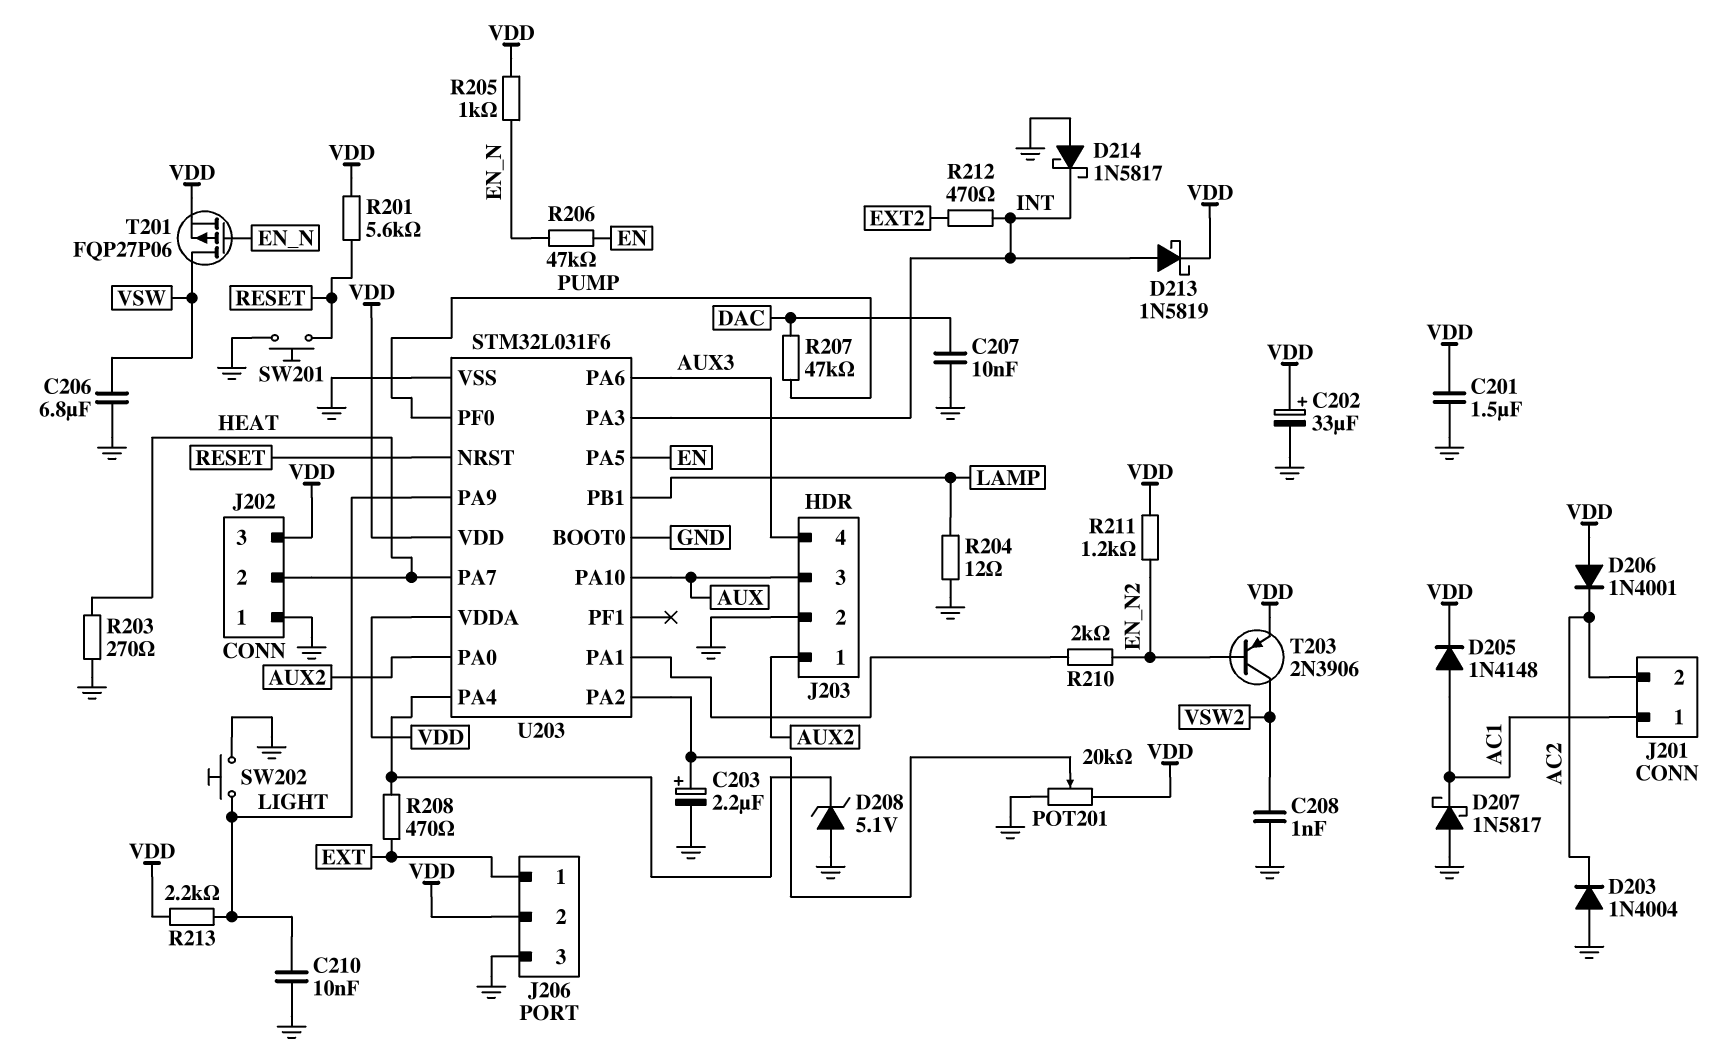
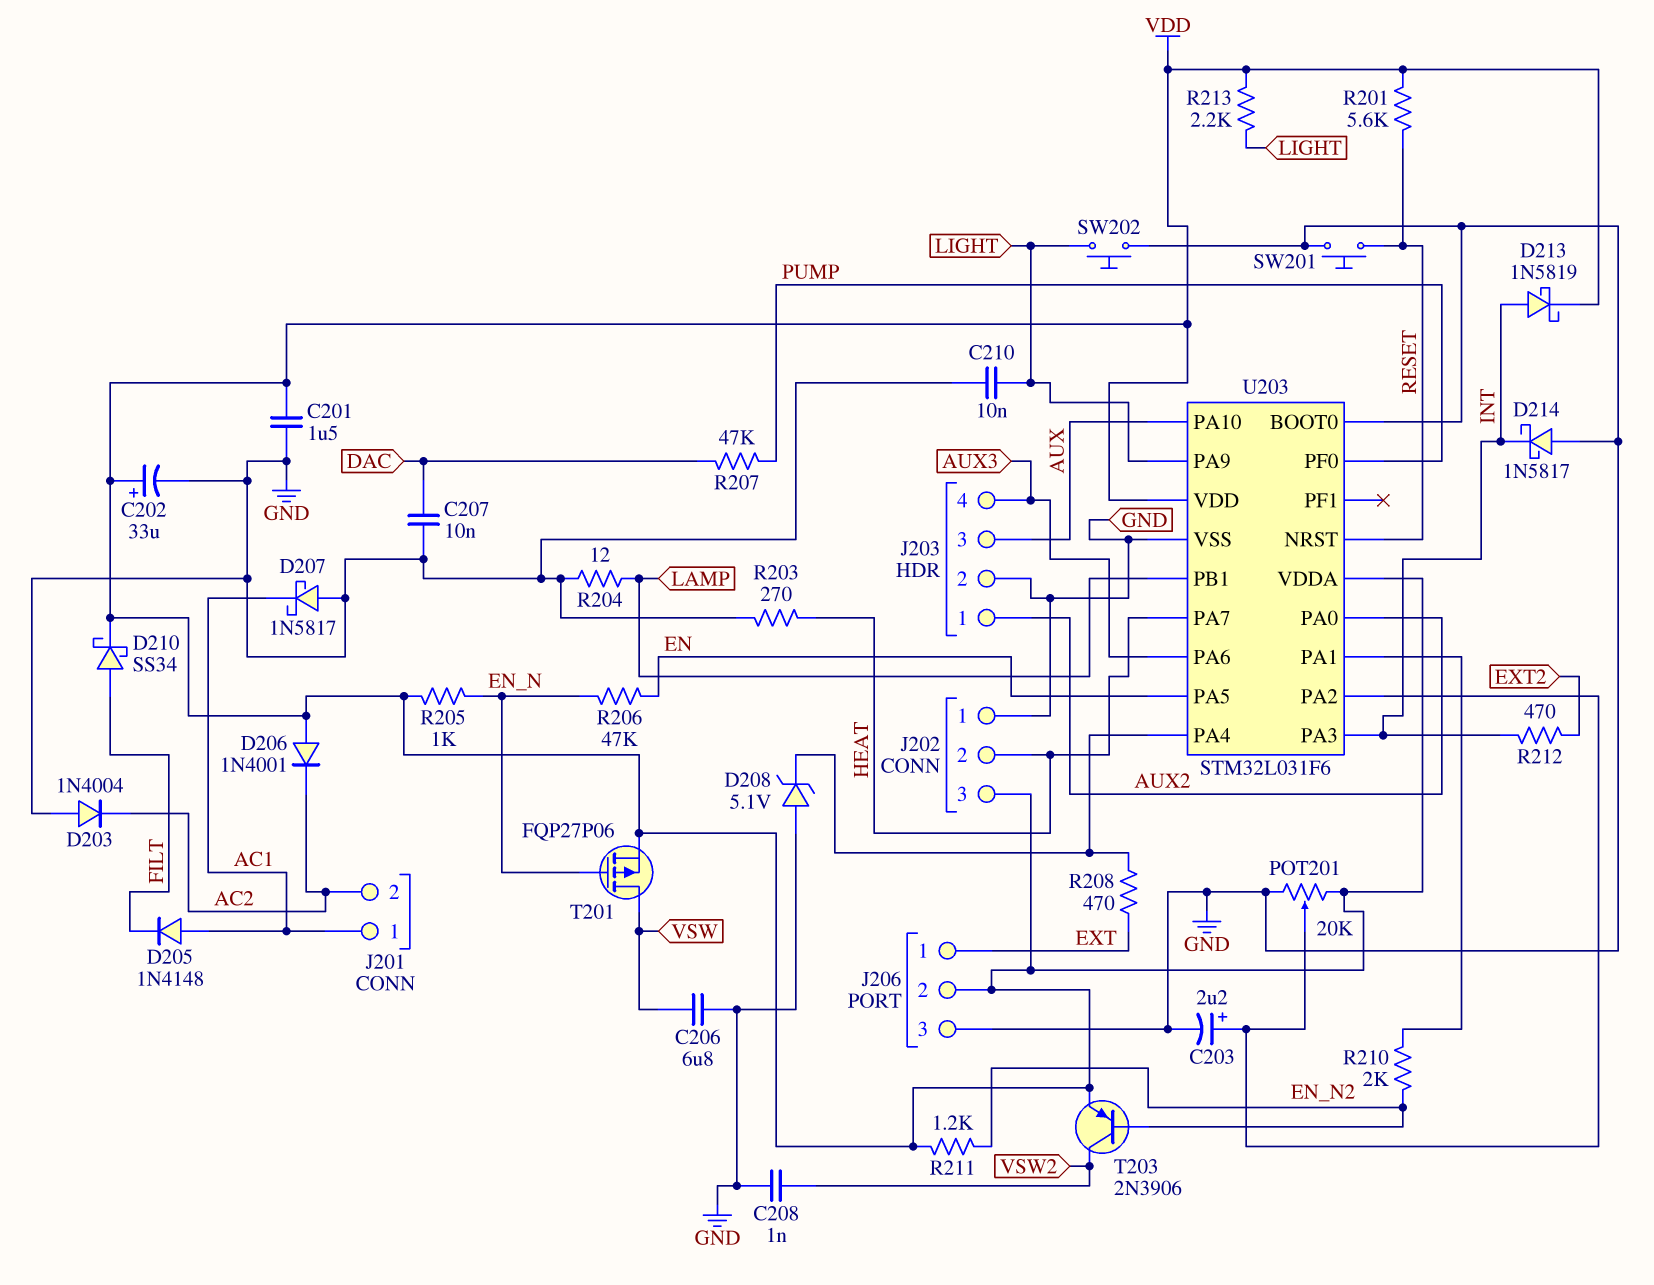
D205: diode 1N4148 (A AC1, K VDD) -> diode 1N4148 (A AC1, K FILT)
D210: none -> schottky SS34 (A FILT, K VDD)

